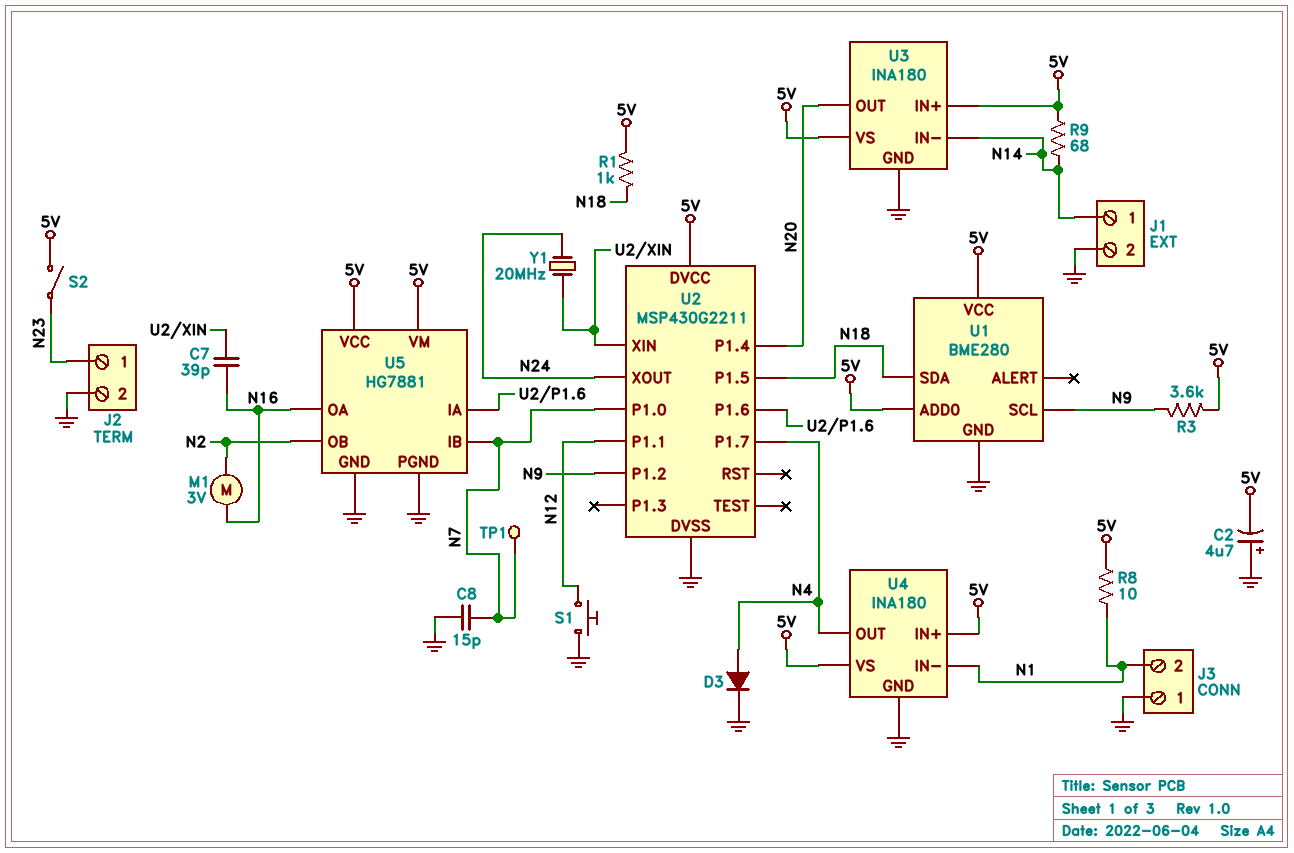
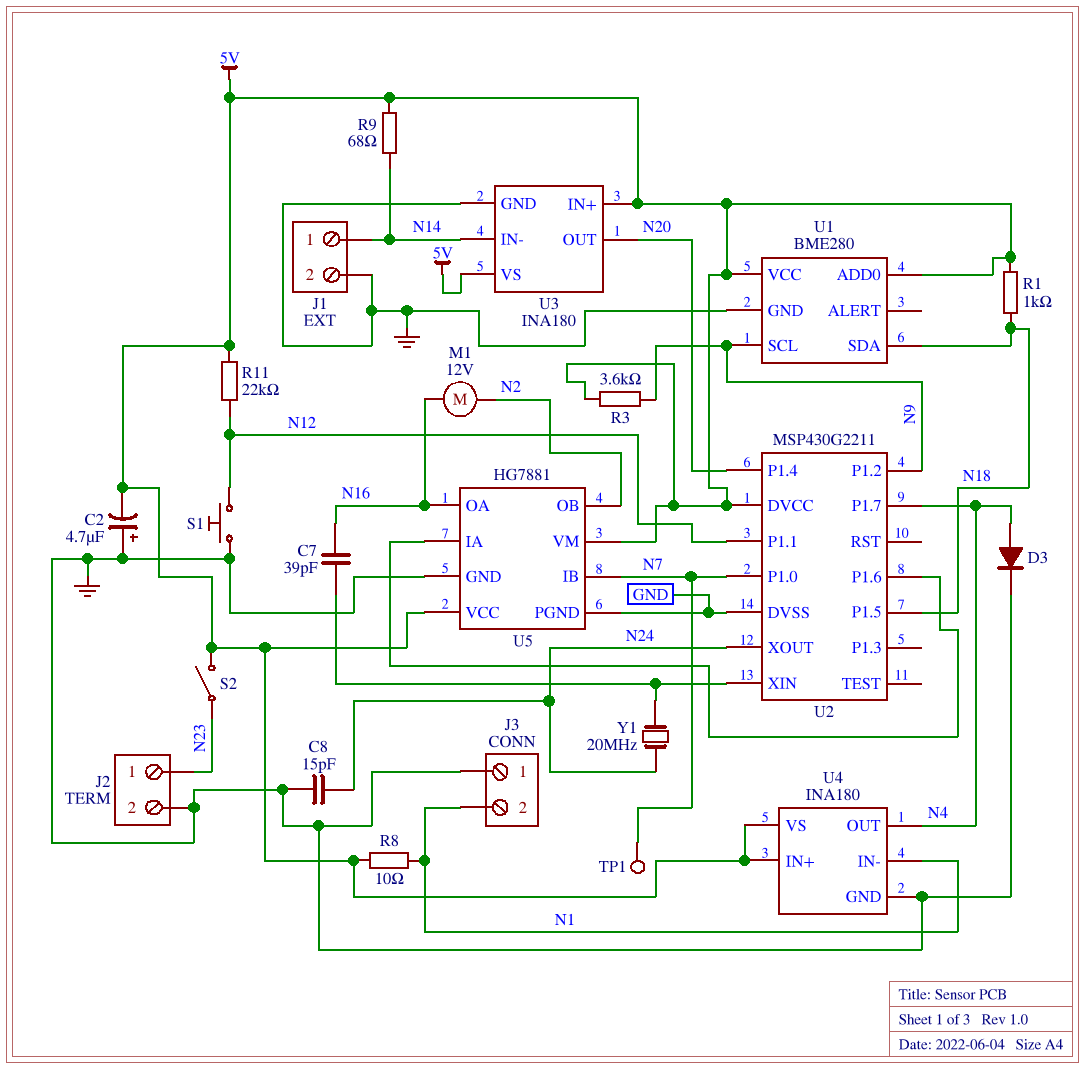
C8: 15pF (GND, N7) -> 15pF (GND, N24)
M1: motor 3V (N2, N16) -> motor 12V (N2, N16)
R11: none -> 22k (5V, N12)

